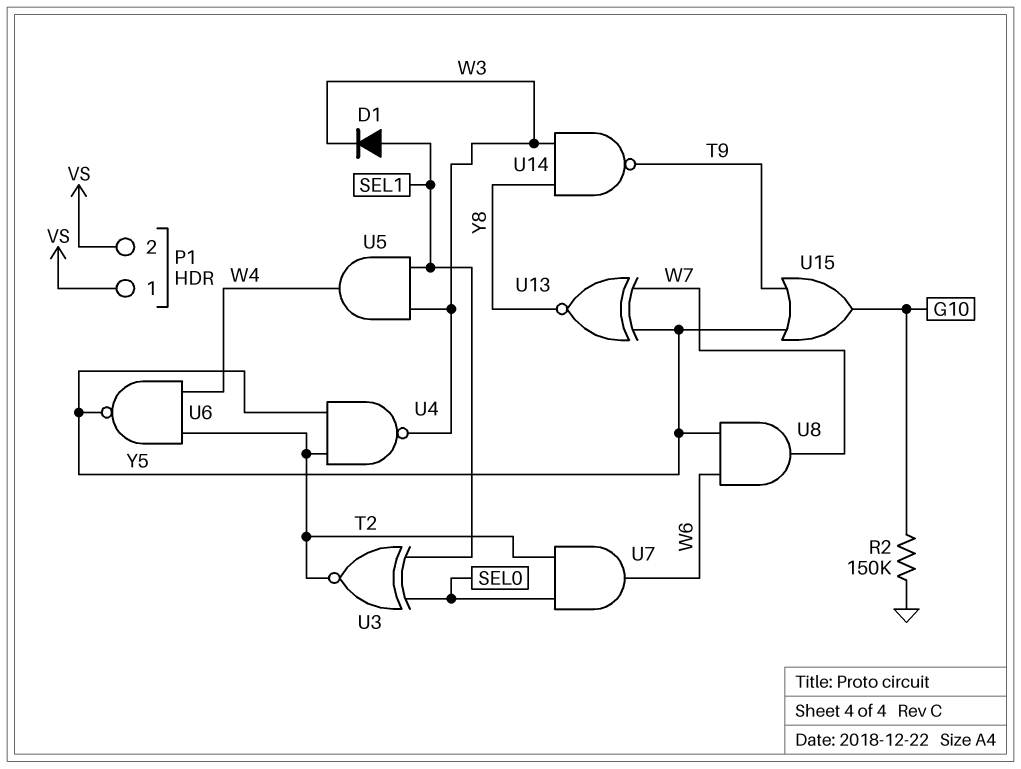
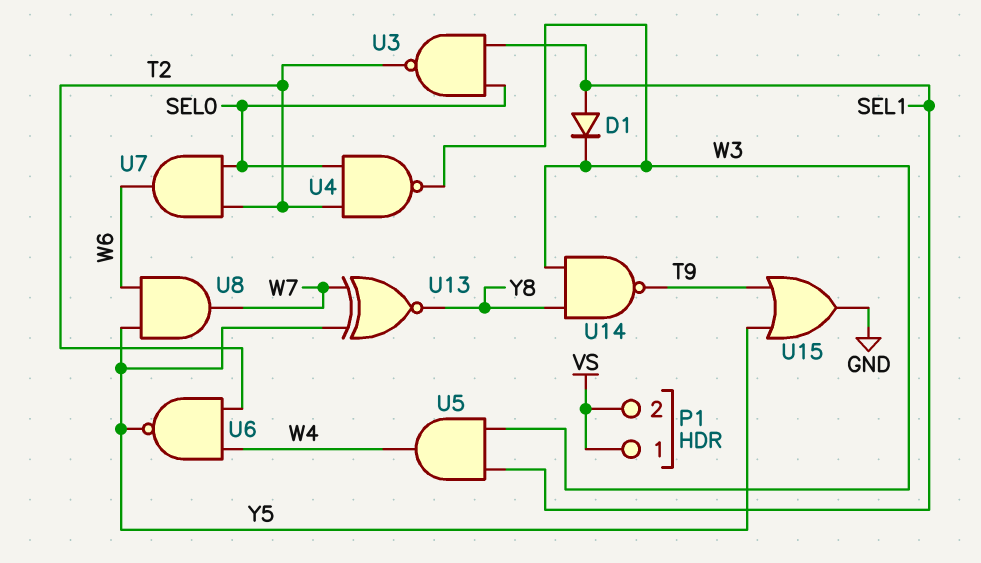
R2: 150k (G10, GND) -> none
U3: XNOR (in SEL0, in SEL1, out T2) -> NAND (in SEL0, in SEL1, out T2)
U4: NAND (in T2, in Y5, out W3) -> NAND (in SEL0, in T2, out W3)
U15: OR (in T9, in Y5, out G10) -> OR (in T9, in Y5, out GND)

